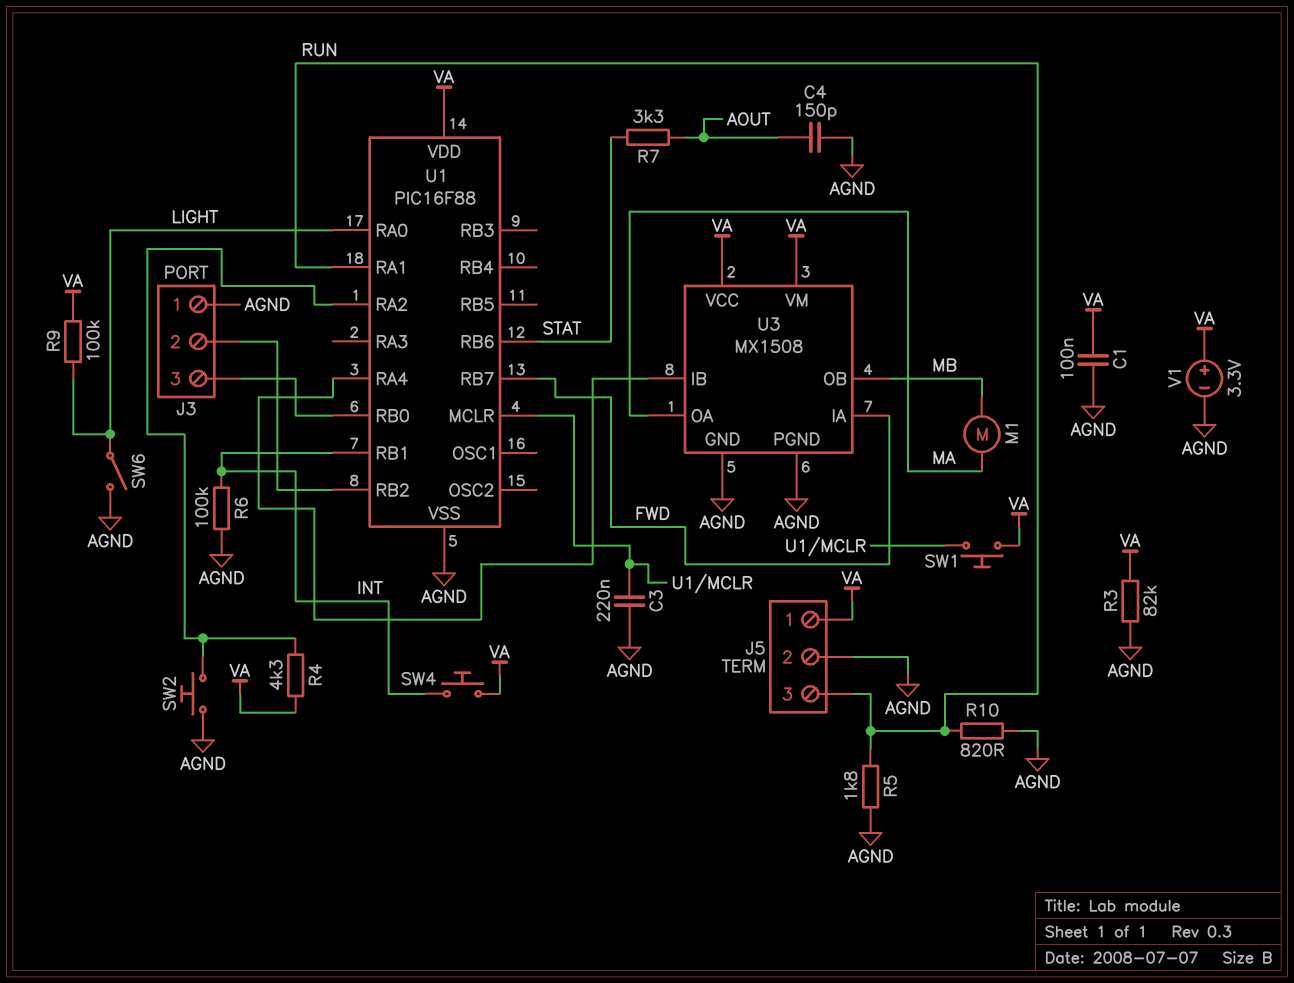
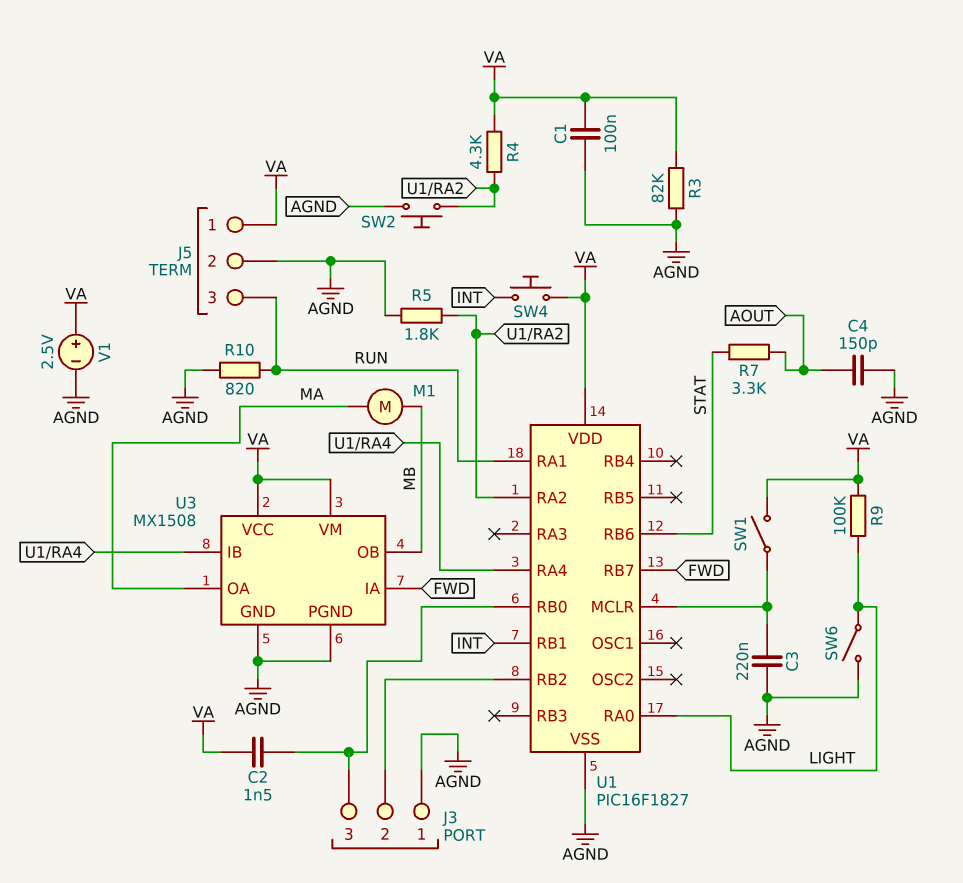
C2: none -> 1.5nF (J3/3, VA)
R5: 1.8k (AGND, RUN) -> 1.8k (AGND, U1/RA2)
R6: 100k (AGND, INT) -> none
SW1: button (U1/MCLR, VA) -> switch (U1/MCLR, VA)
U1: PIC16F88 -> PIC16F1827
V1: 3.3V (plus VA, minus AGND) -> 2.5V (plus VA, minus AGND)

